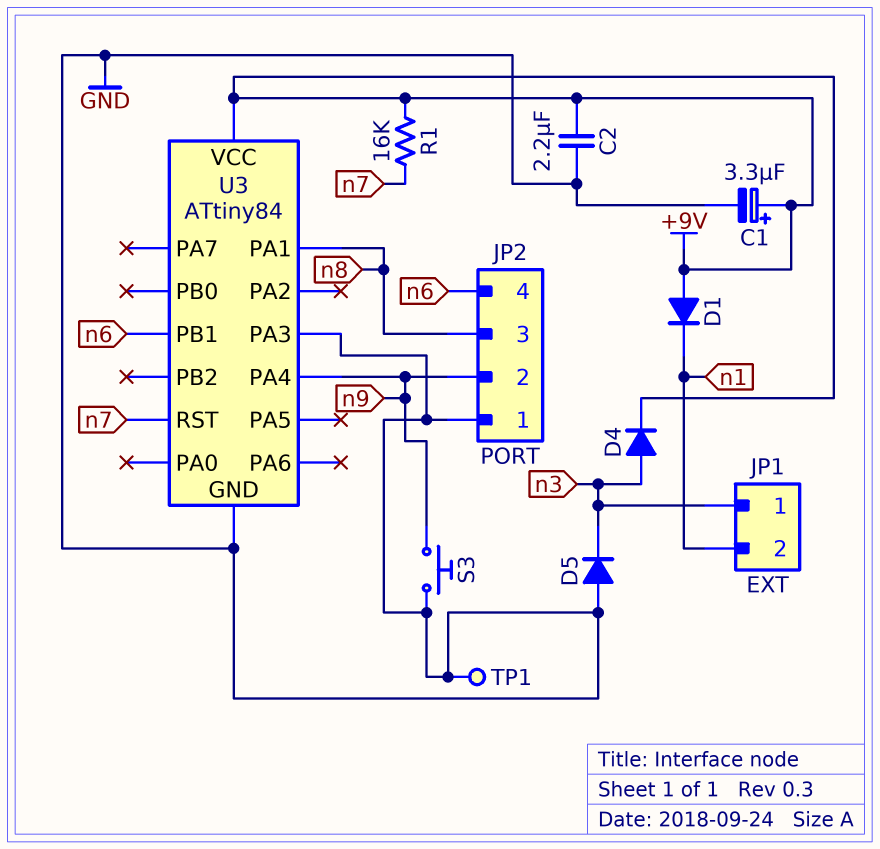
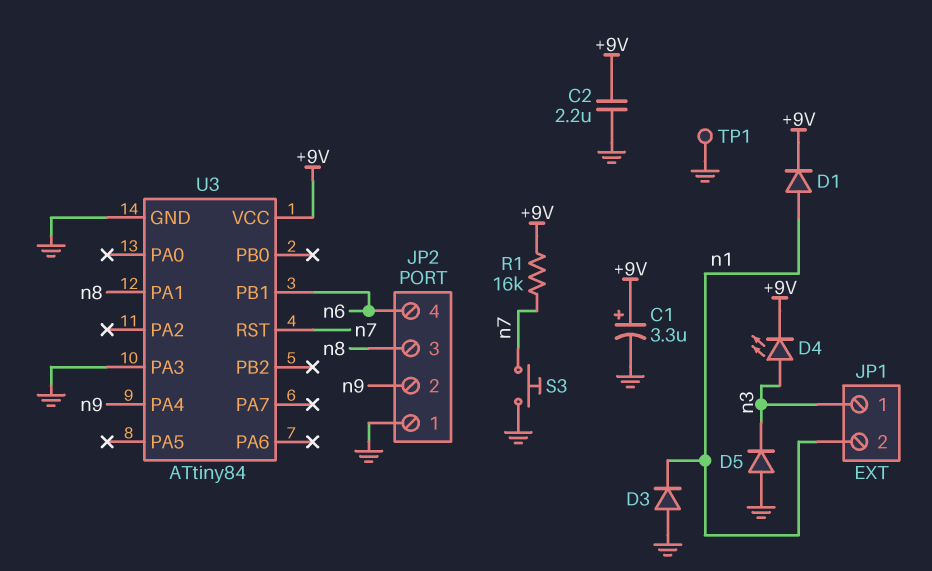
D1: diode (A +9V, K n1) -> diode (A n1, K +9V)
D3: none -> diode (A GND, K n1)
D4: diode (A n3, K +9V) -> LED (A n3, K +9V)
S3: button (GND, n9) -> button (GND, n7)

